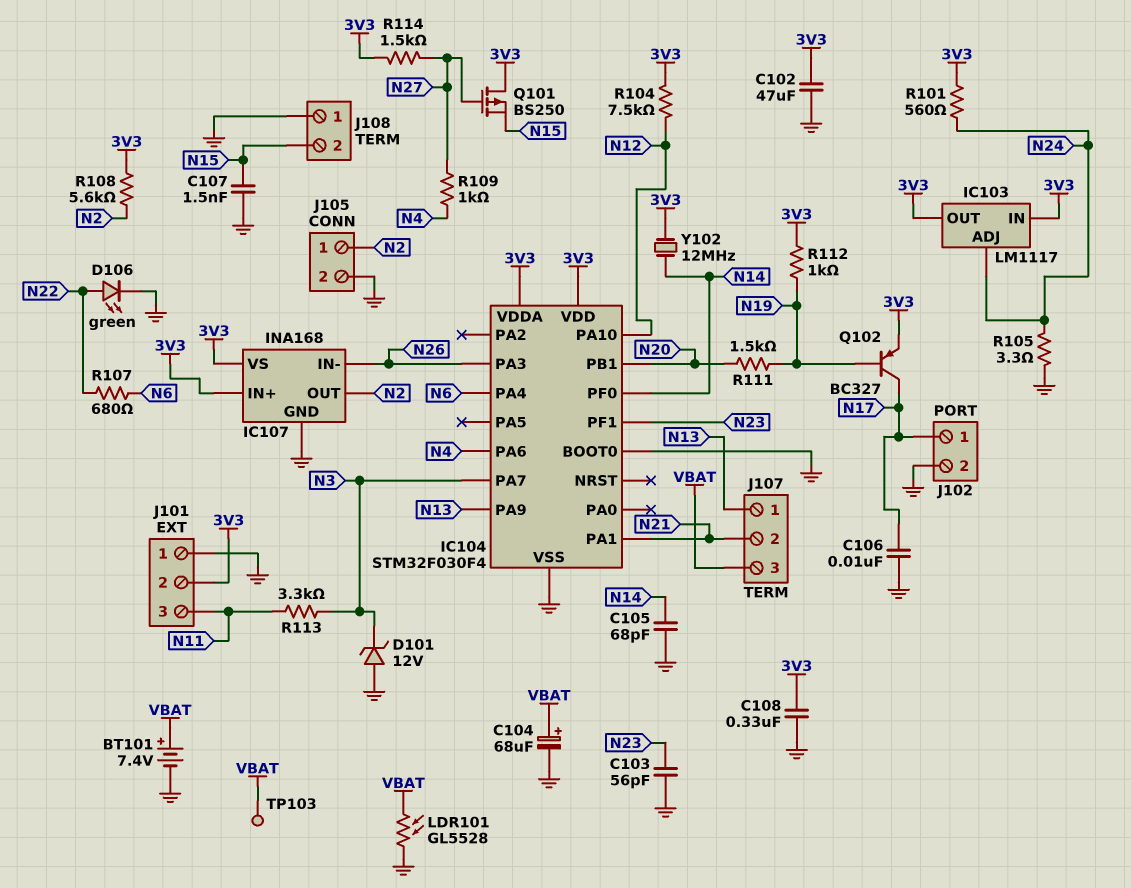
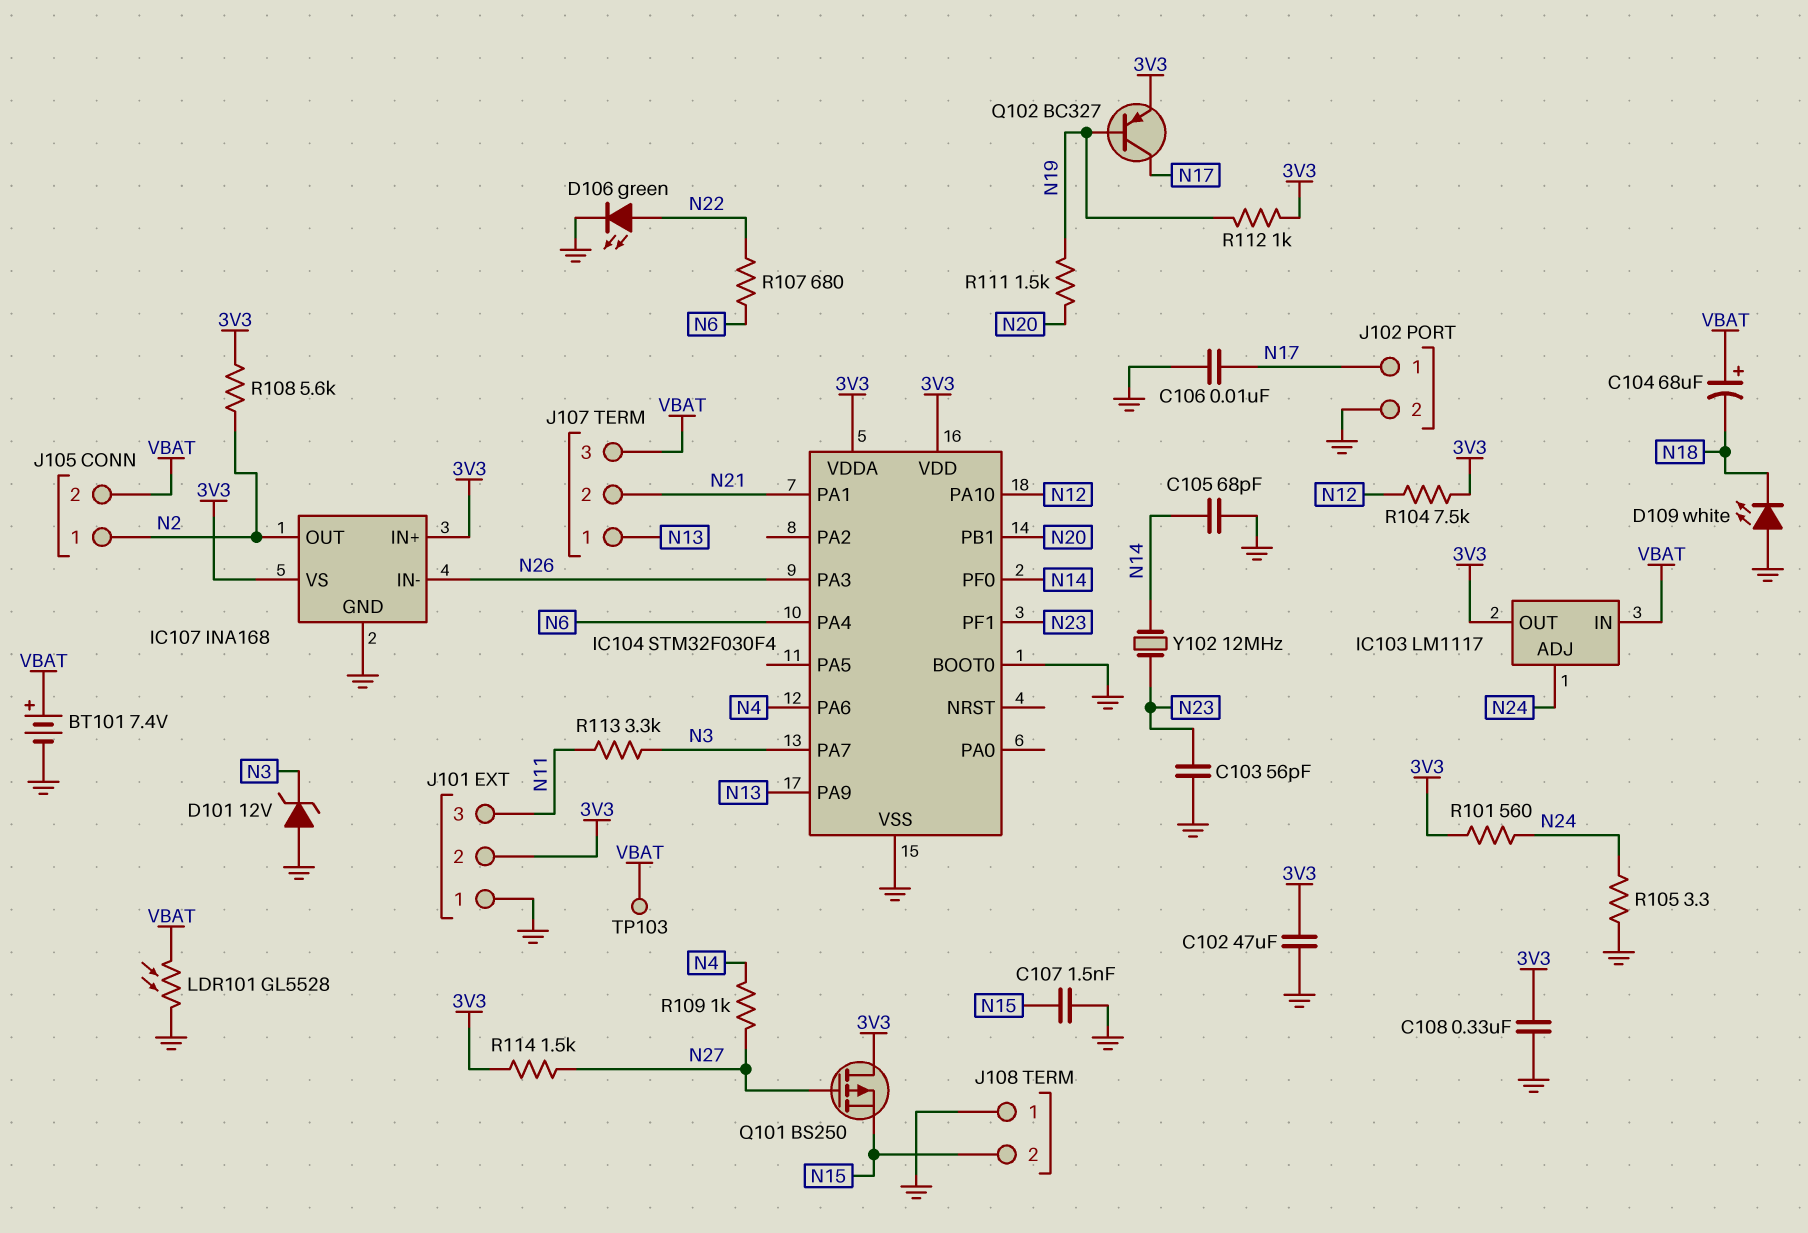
C104: 68uF (plus VBAT, minus GND) -> 68uF (plus VBAT, minus N18)
D109: none -> LED white (A GND, K N18)
IC103 pin IN: 3V3 -> VBAT
J105 pin 2: GND -> VBAT
Y102: 12MHz (3V3, N14) -> 12MHz (N14, N23)

